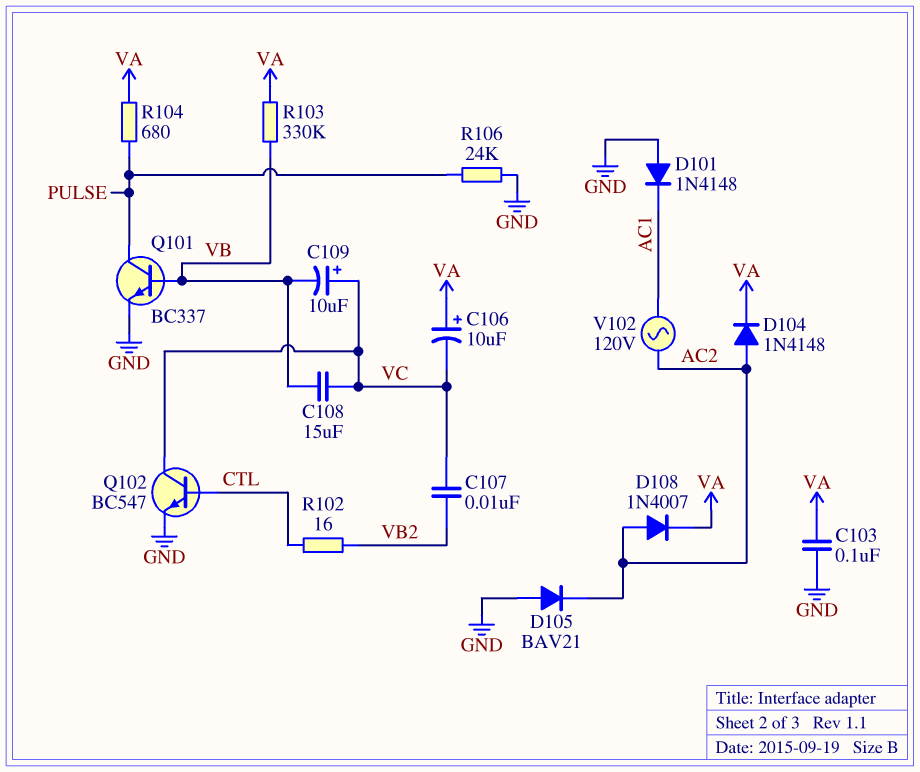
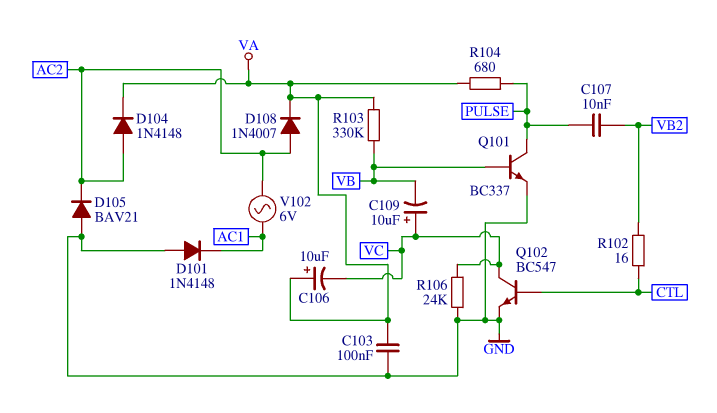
C107: 10nF (VB2, VC) -> 10nF (PULSE, VB2)
C108: 15uF (VB, VC) -> none
R106: 24k (GND, PULSE) -> 24k (GND, VC)
V102: AC 120V (AC1, AC2) -> AC 6V (AC1, AC2)

